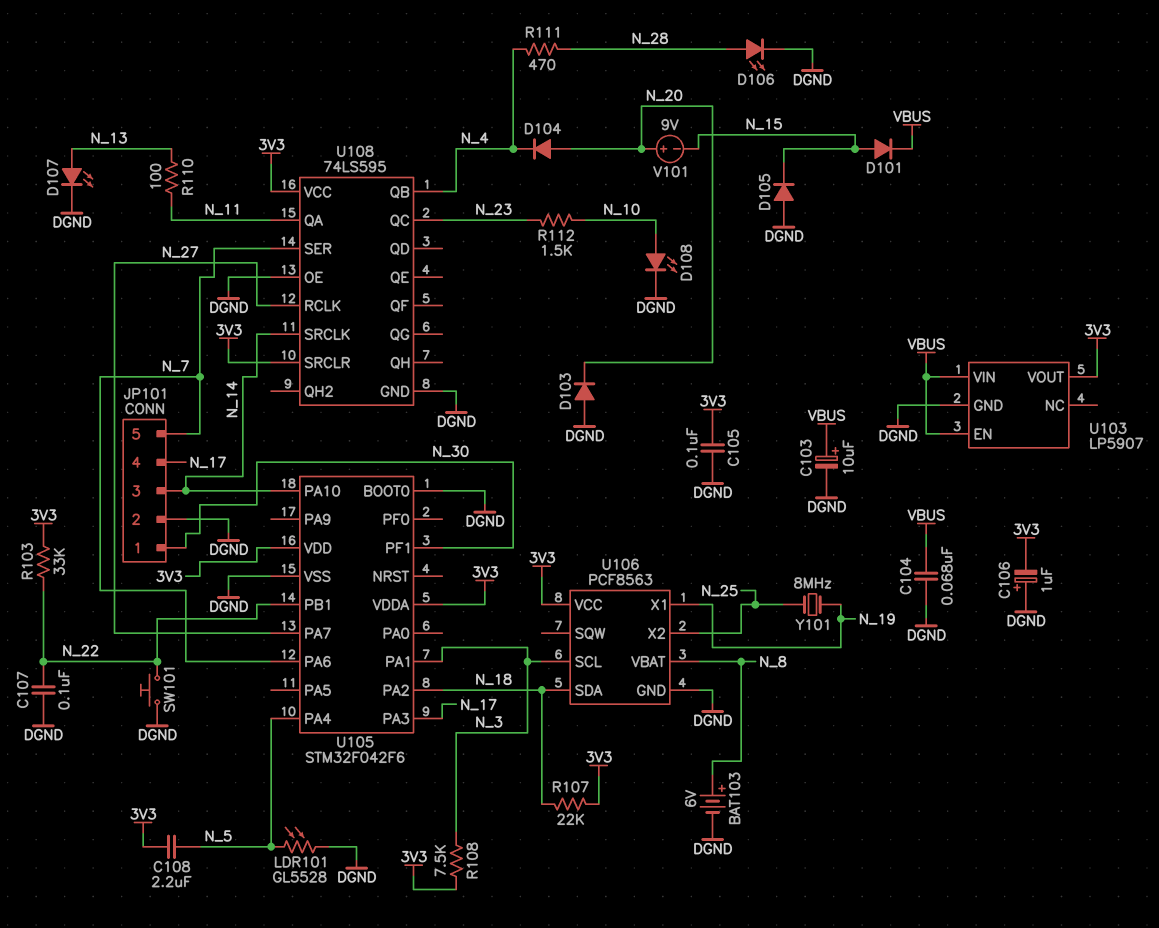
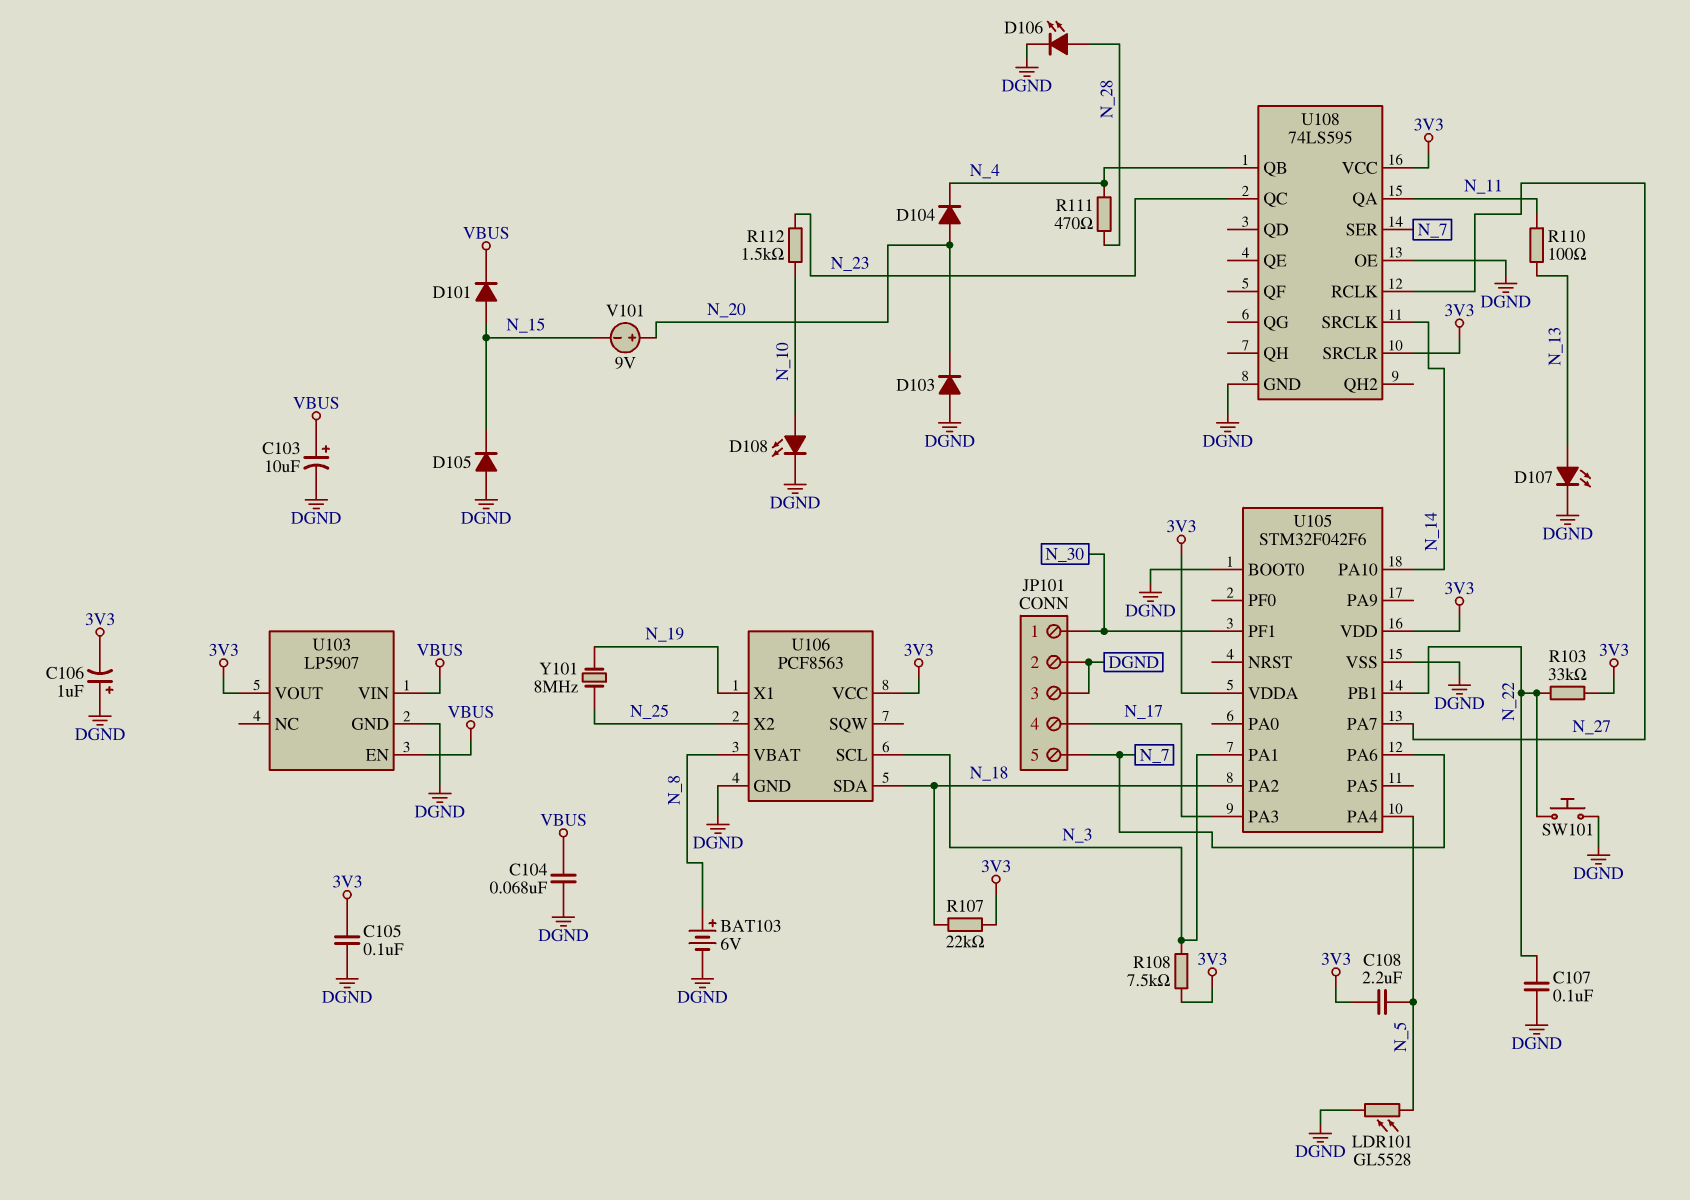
JP101 pin 3: N_14 -> DGND

